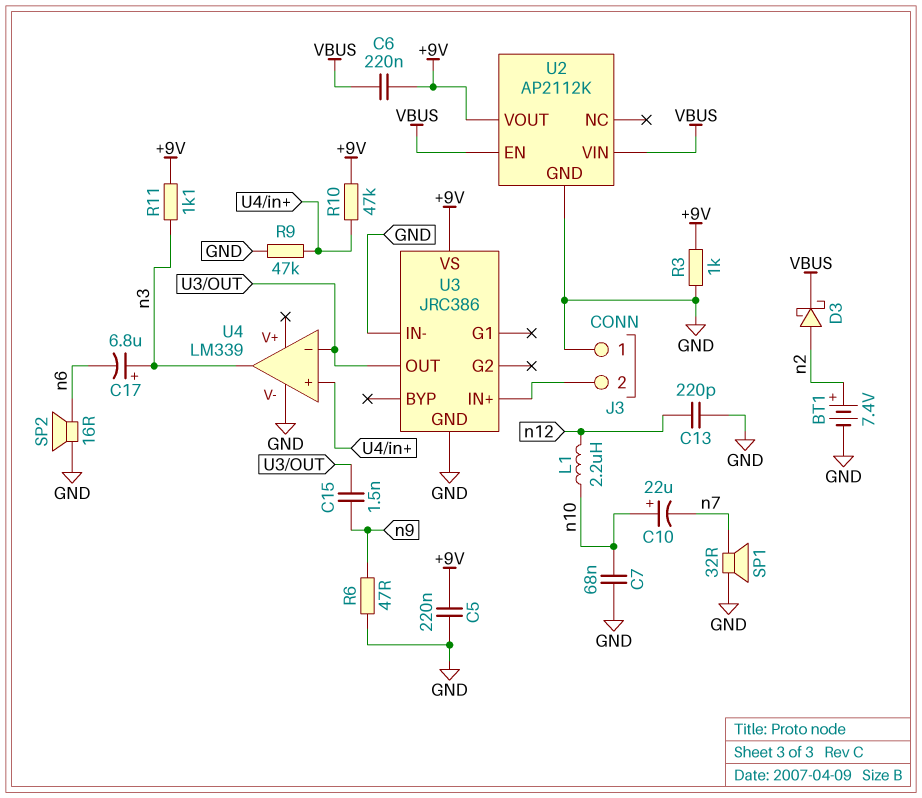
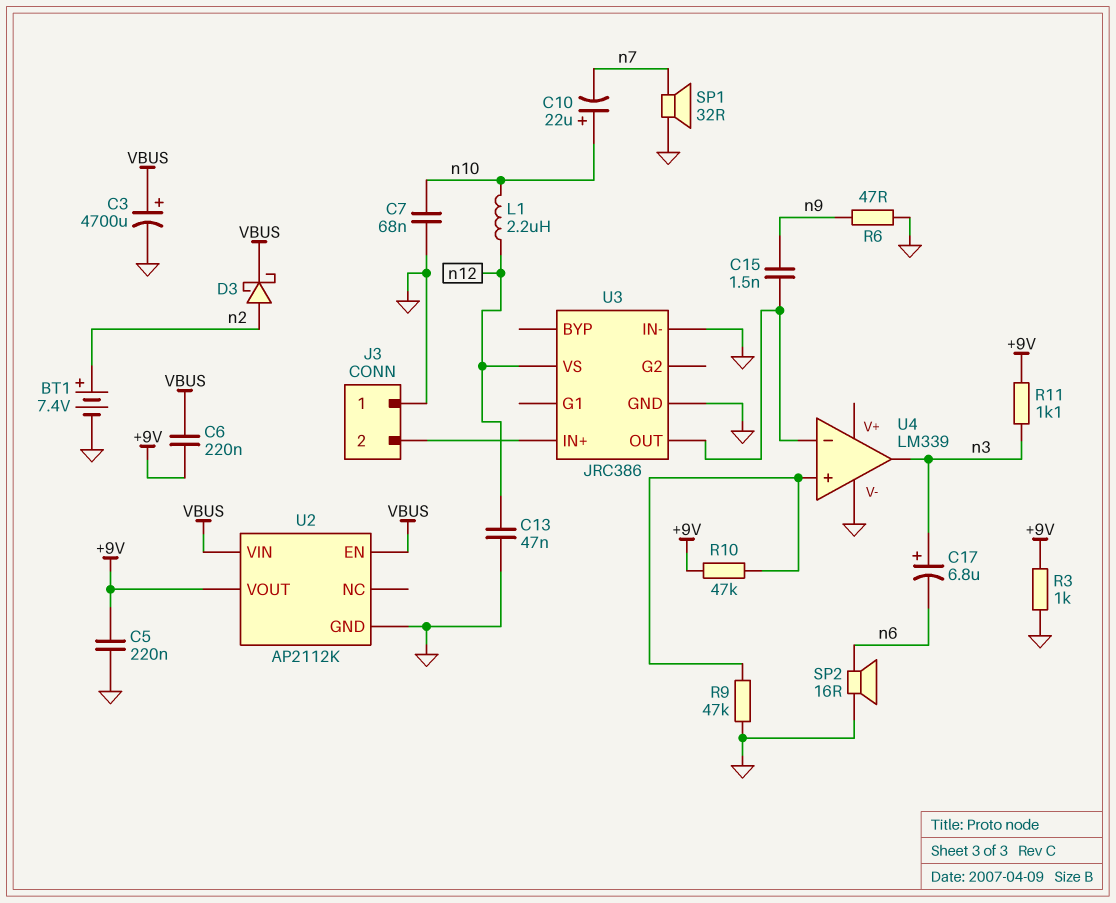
C3: none -> 4700uF (plus VBUS, minus GND)
C13: 220pF (GND, n12) -> 47nF (GND, n12)
U3 pin VS: +9V -> n12

